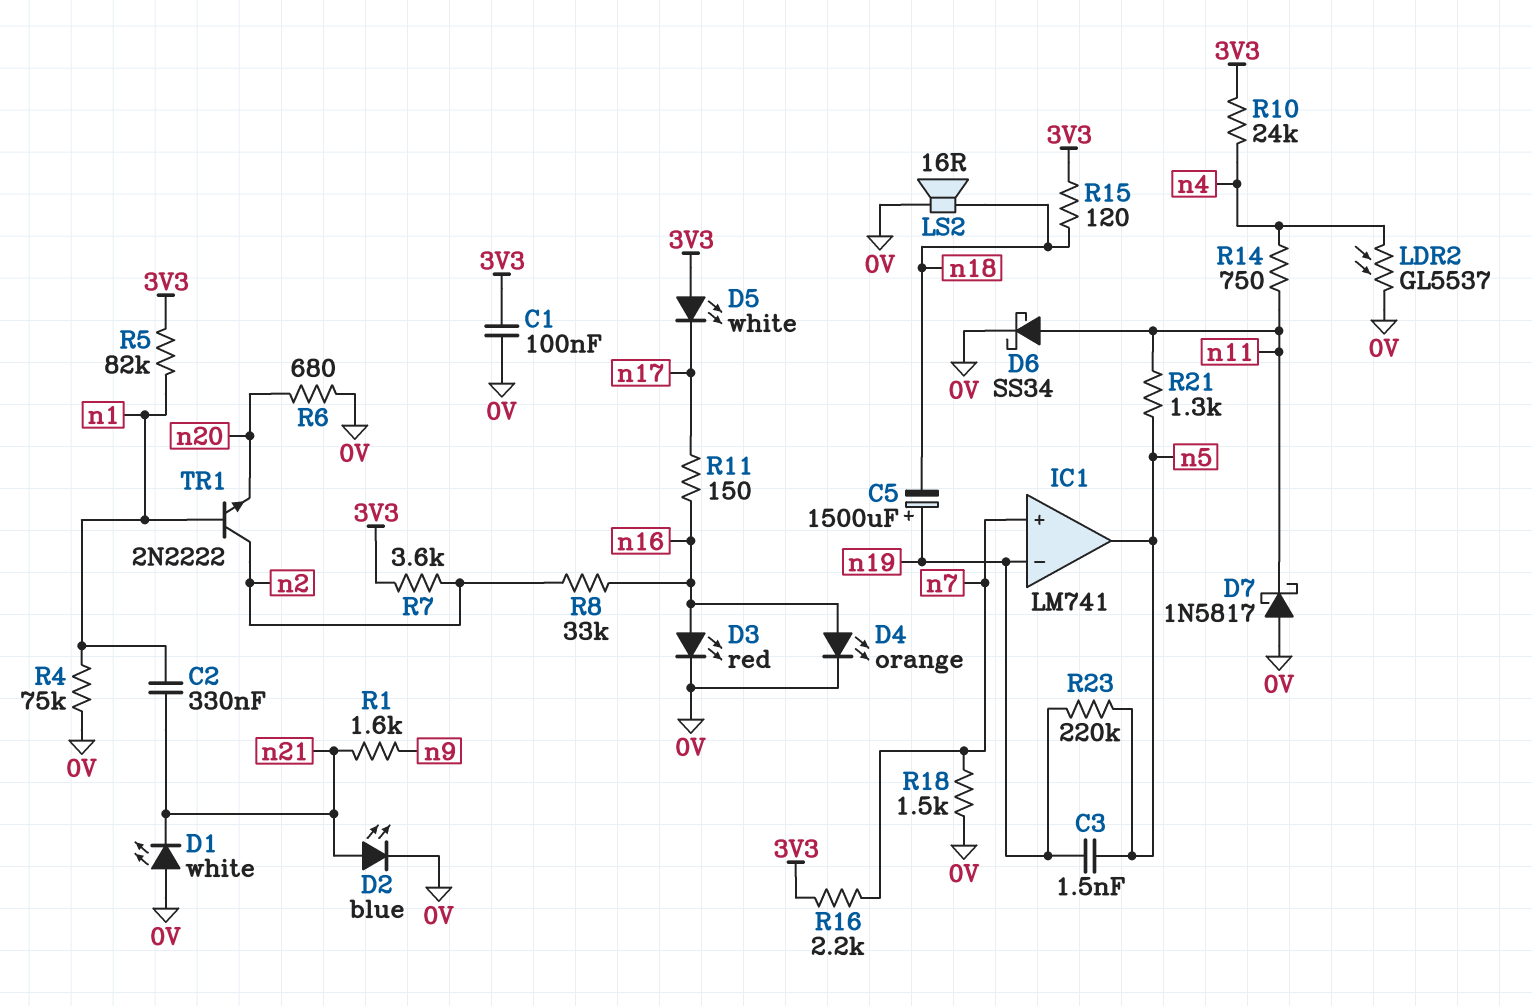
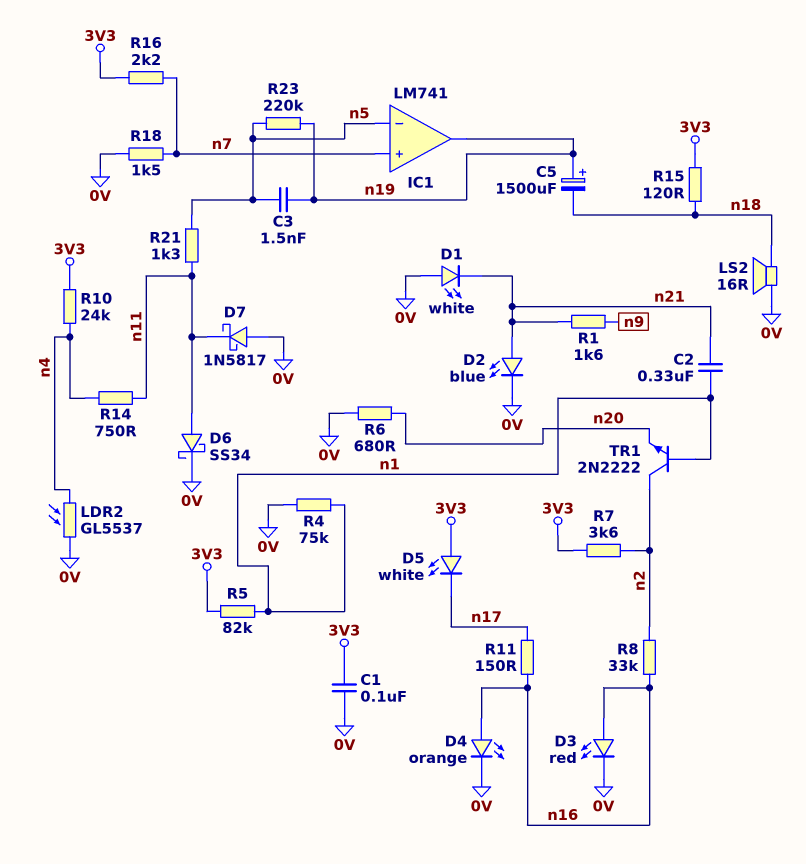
IC1 pin in-: n19 -> n5
IC1 pin out: n5 -> n19

